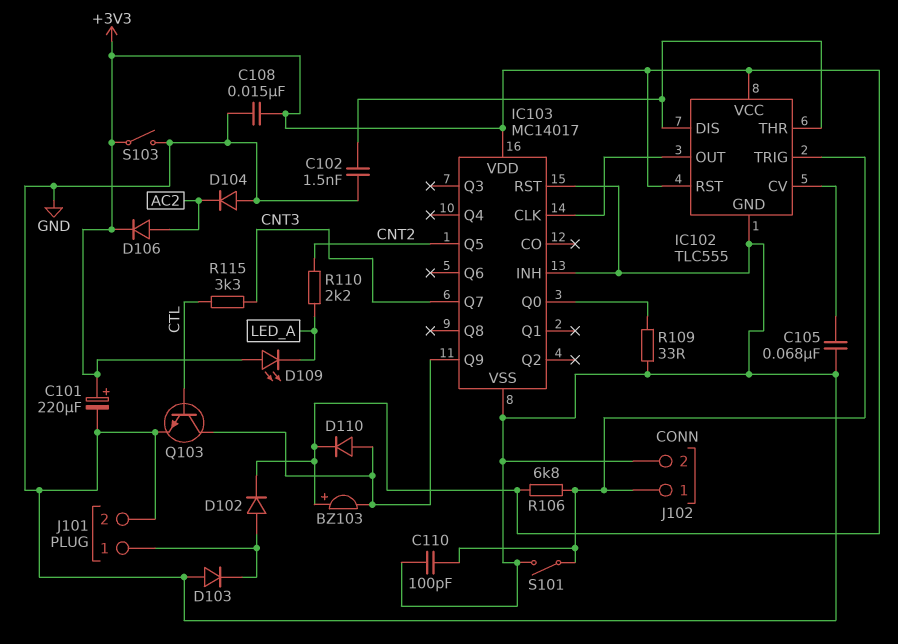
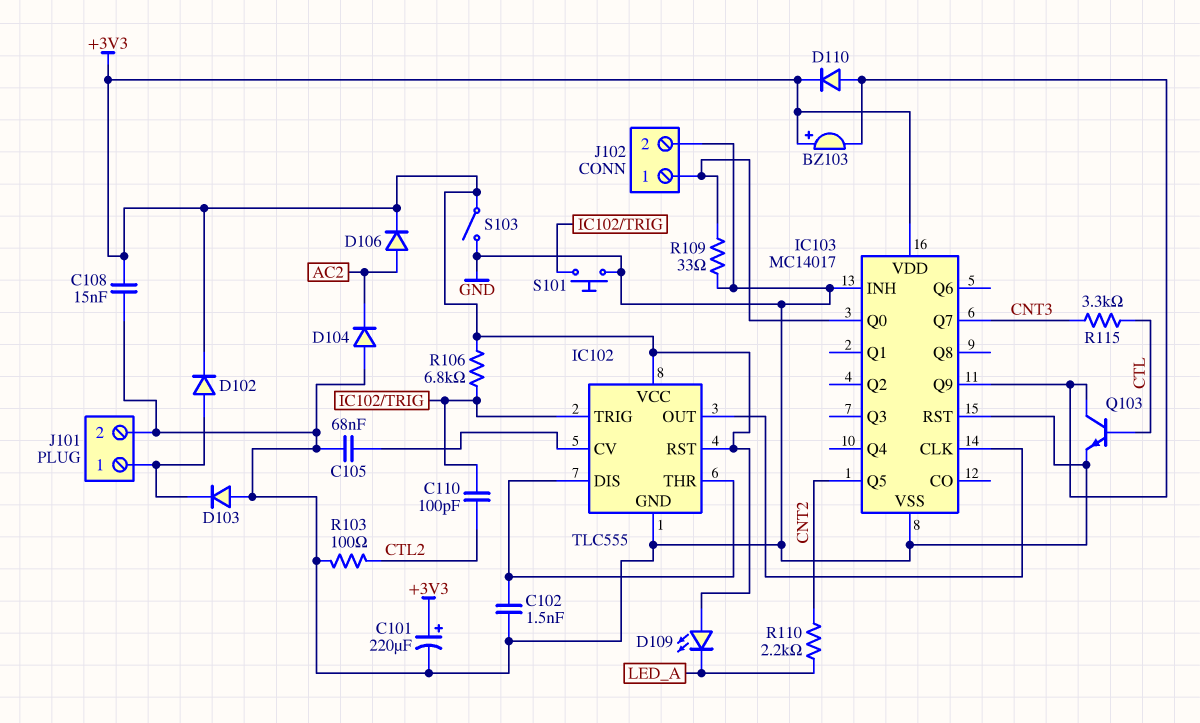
C110: 100pF (GND, IC102/TRIG) -> 100pF (CTL2, IC102/TRIG)
J102 pin 1: IC102/TRIG -> IC103/Q0
R103: none -> 100 (CTL2, GND)
S101: switch (GND, IC102/TRIG) -> button (GND, IC102/TRIG)

